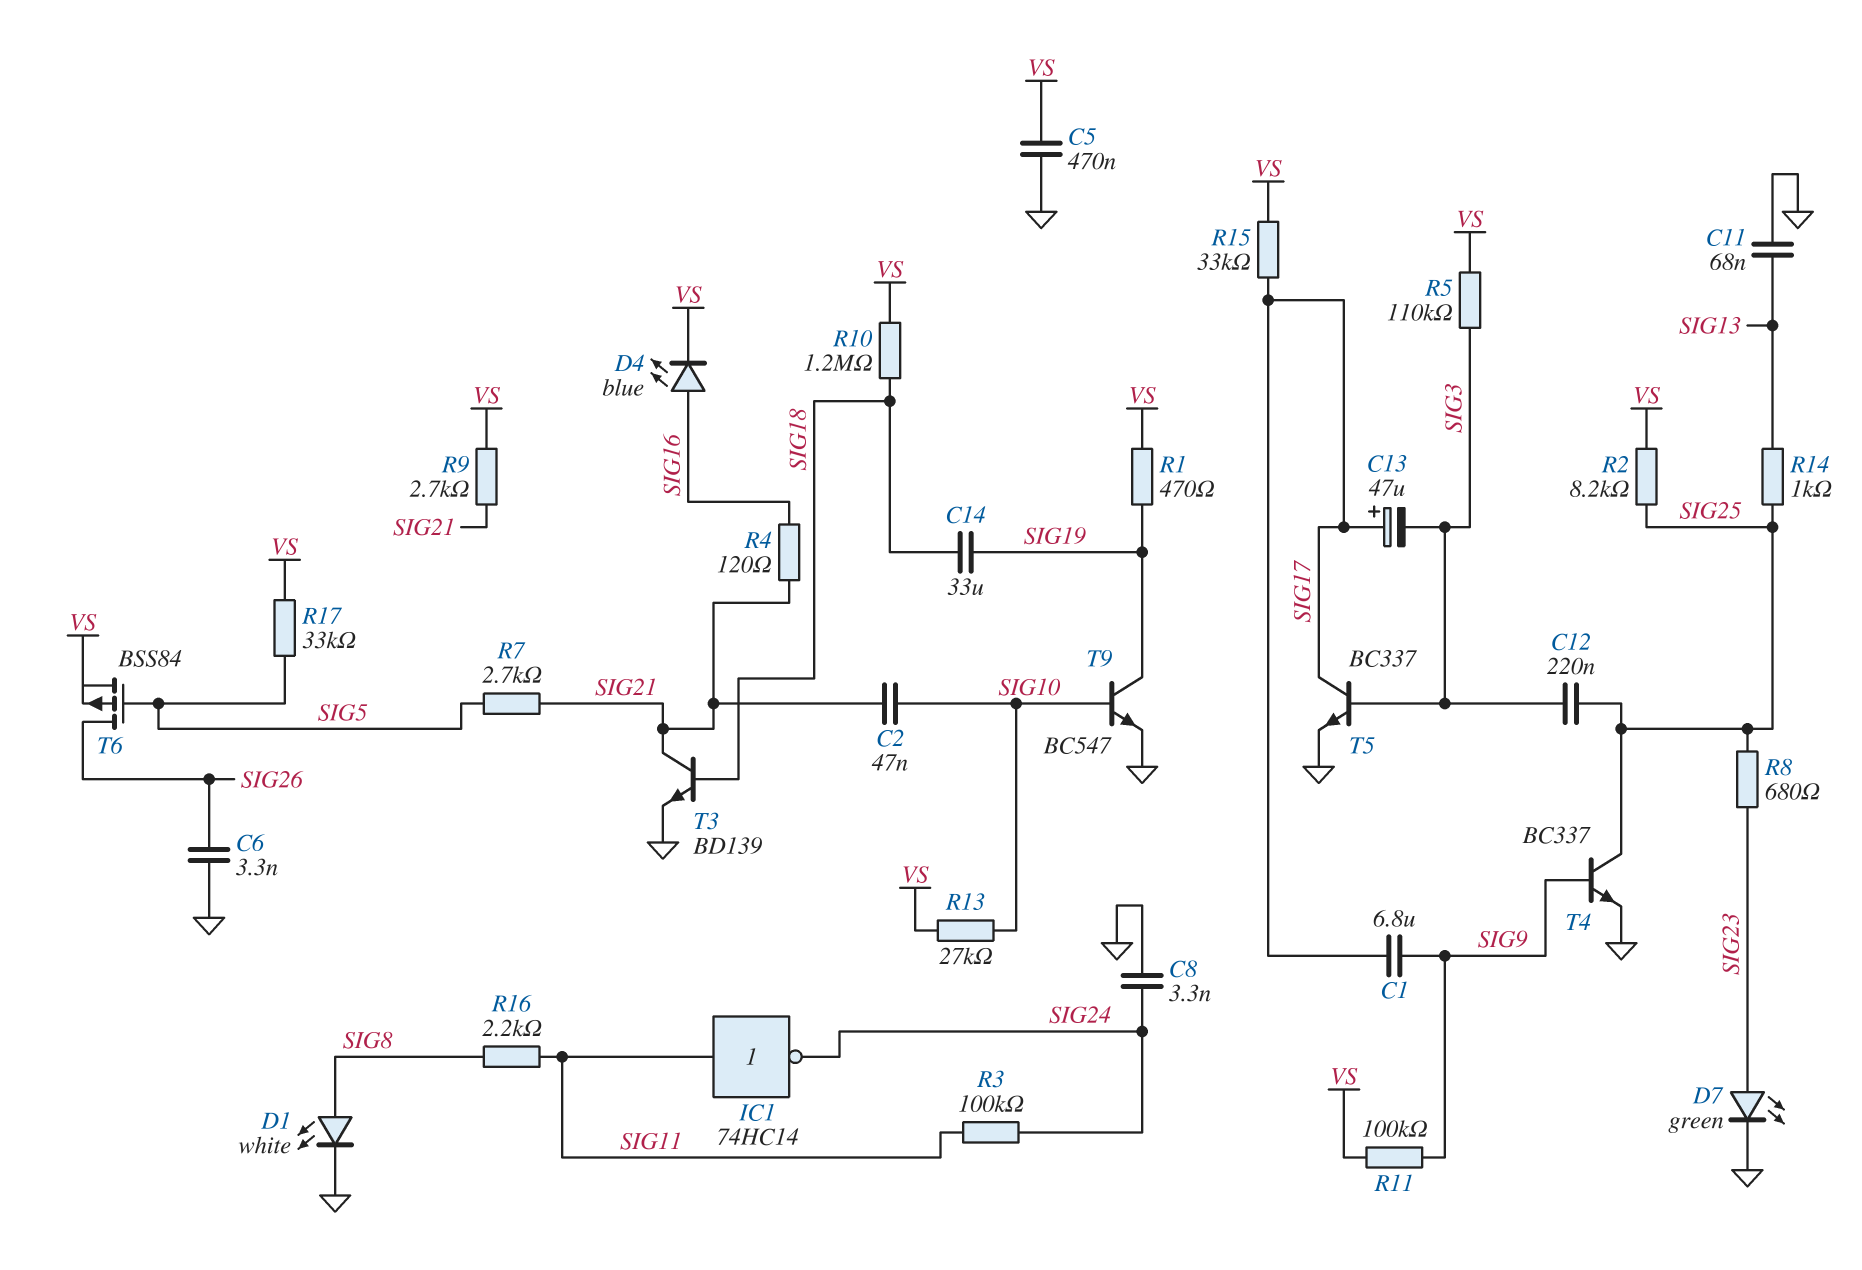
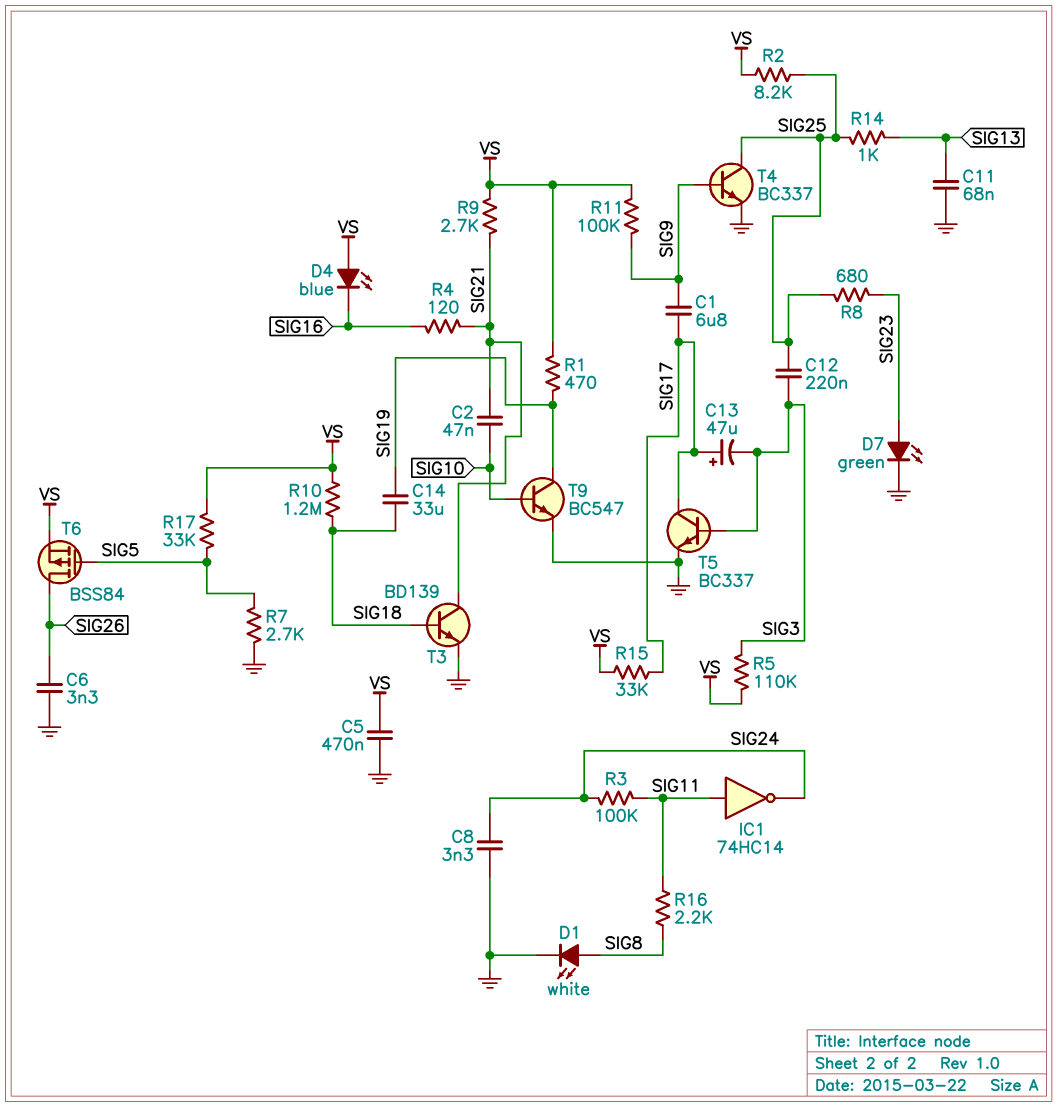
D4: LED blue (A SIG16, K VS) -> LED blue (A VS, K SIG16)
R7: 2.7k (SIG5, SIG21) -> 2.7k (GND, SIG5)
R13: 27k (SIG10, VS) -> none

